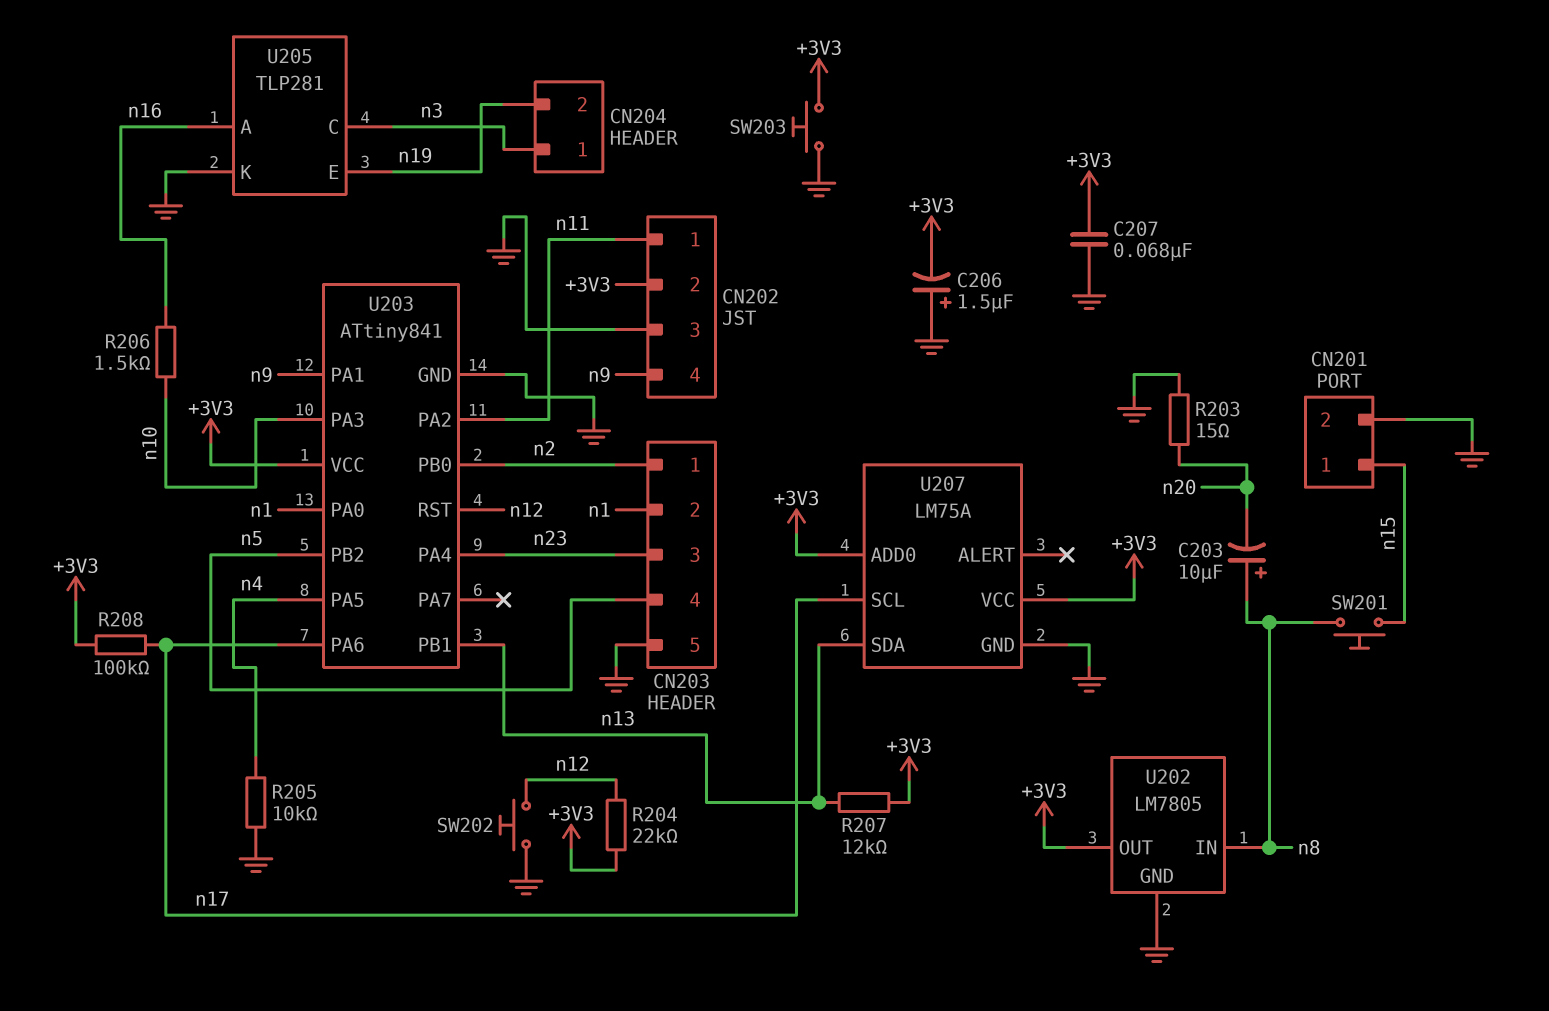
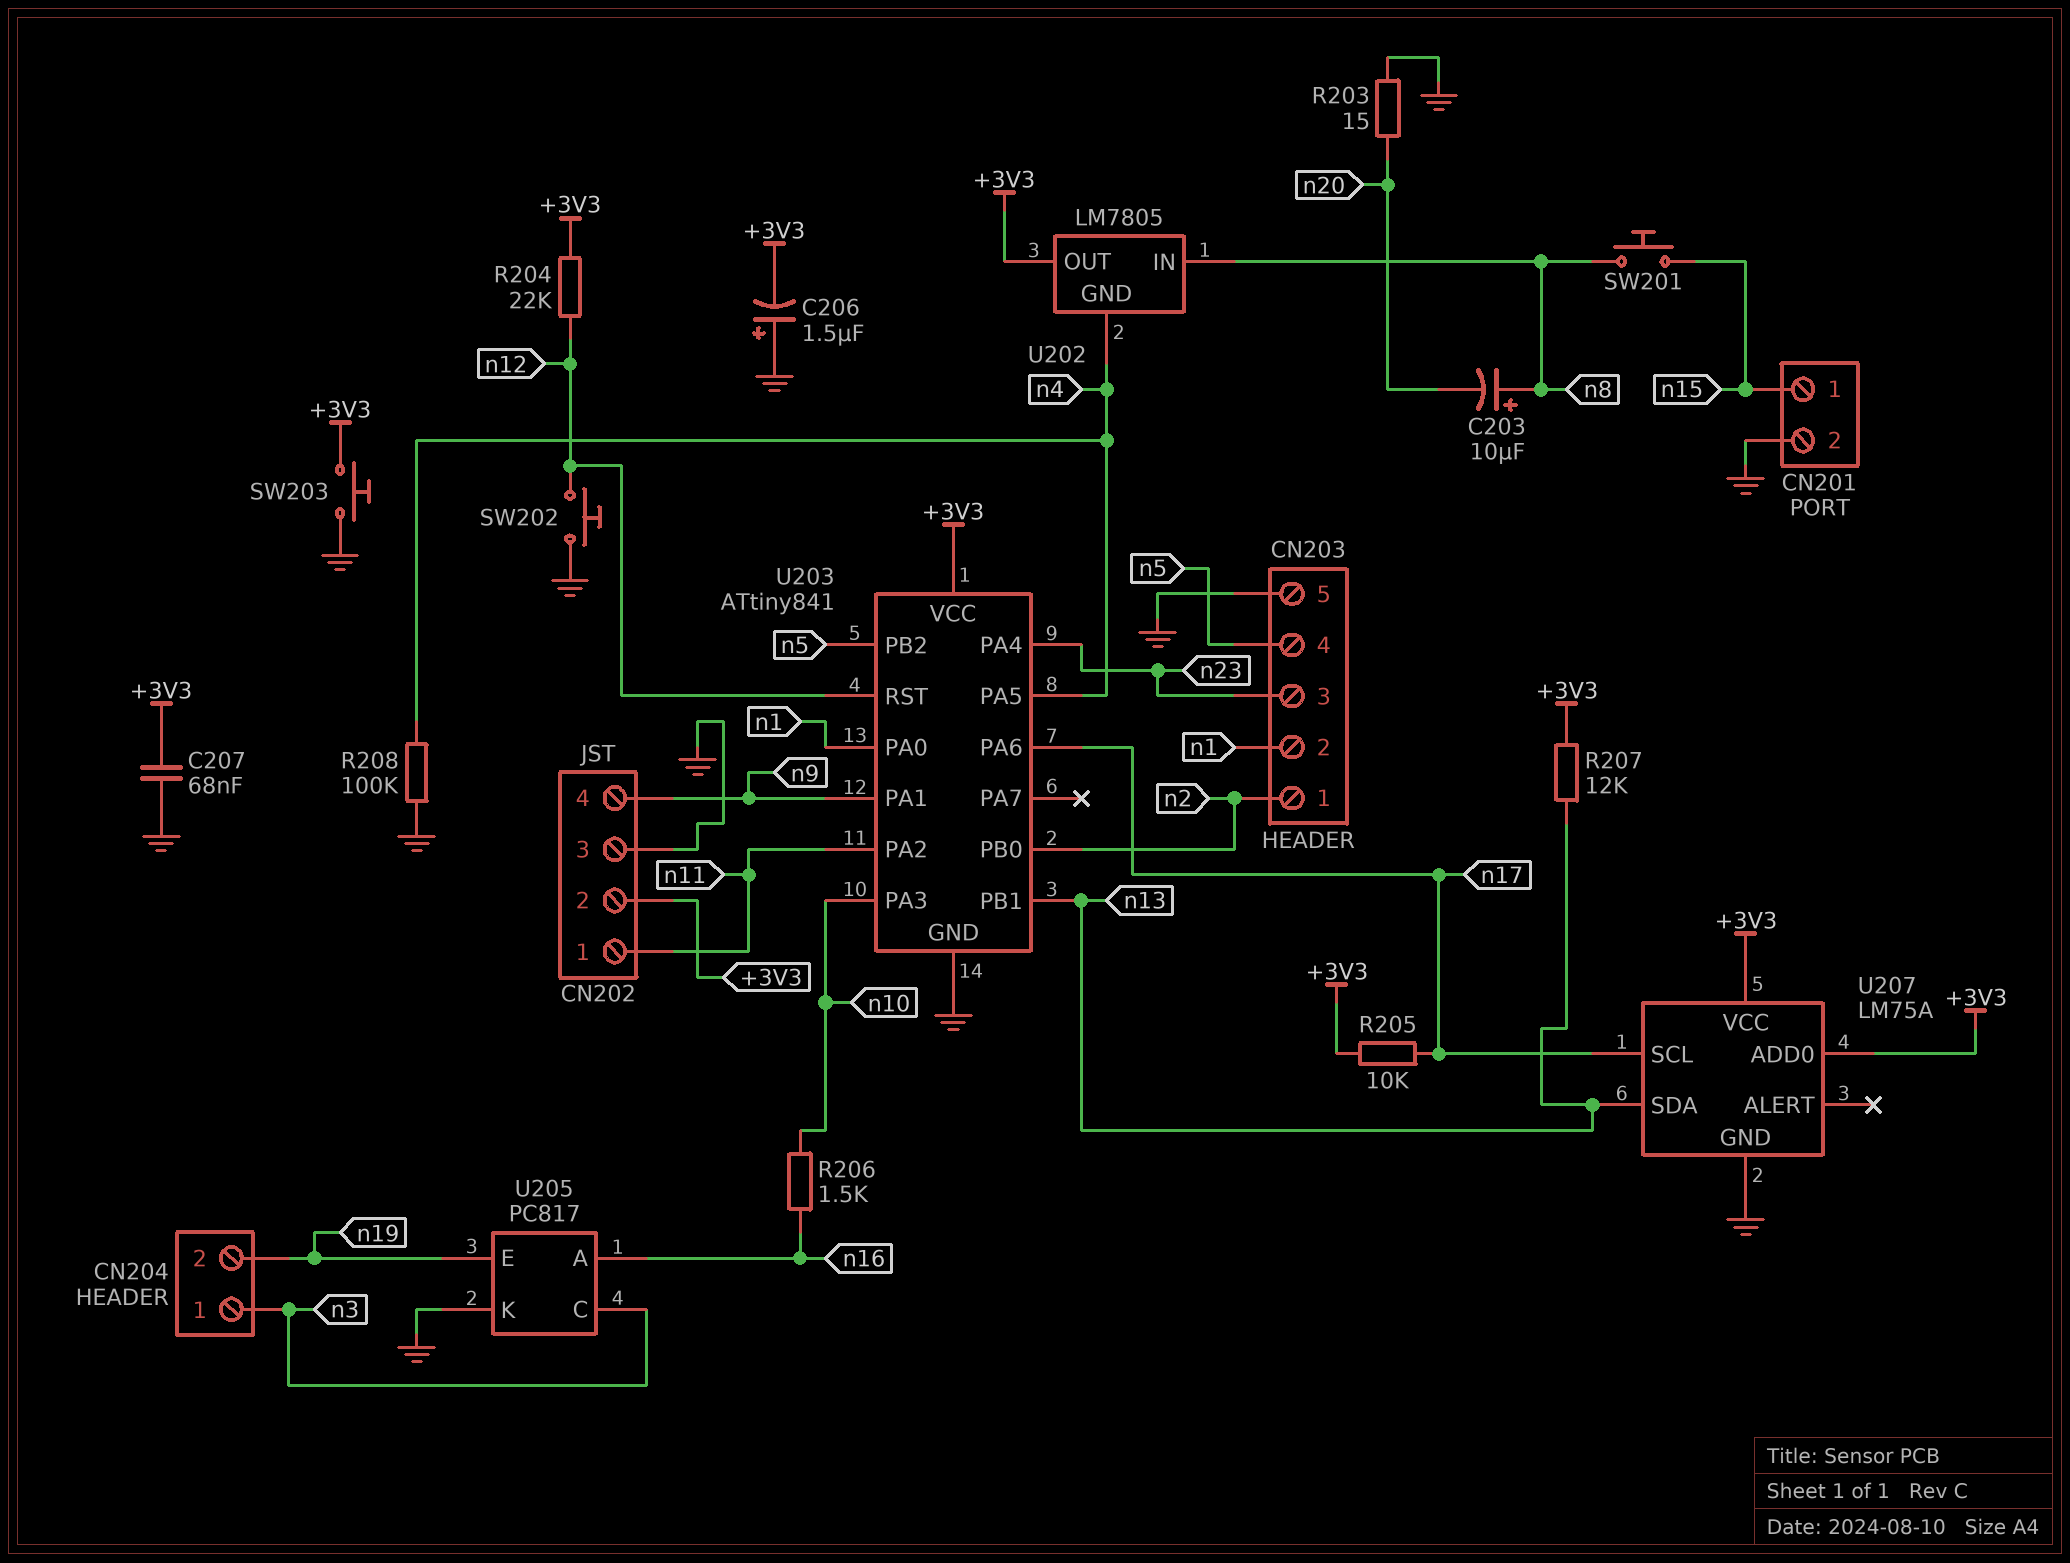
R205: 10k (GND, n4) -> 10k (+3V3, n17)
R208: 100k (+3V3, n17) -> 100k (GND, n4)
U202 pin GND: GND -> n4
U205: TLP281 -> PC817

